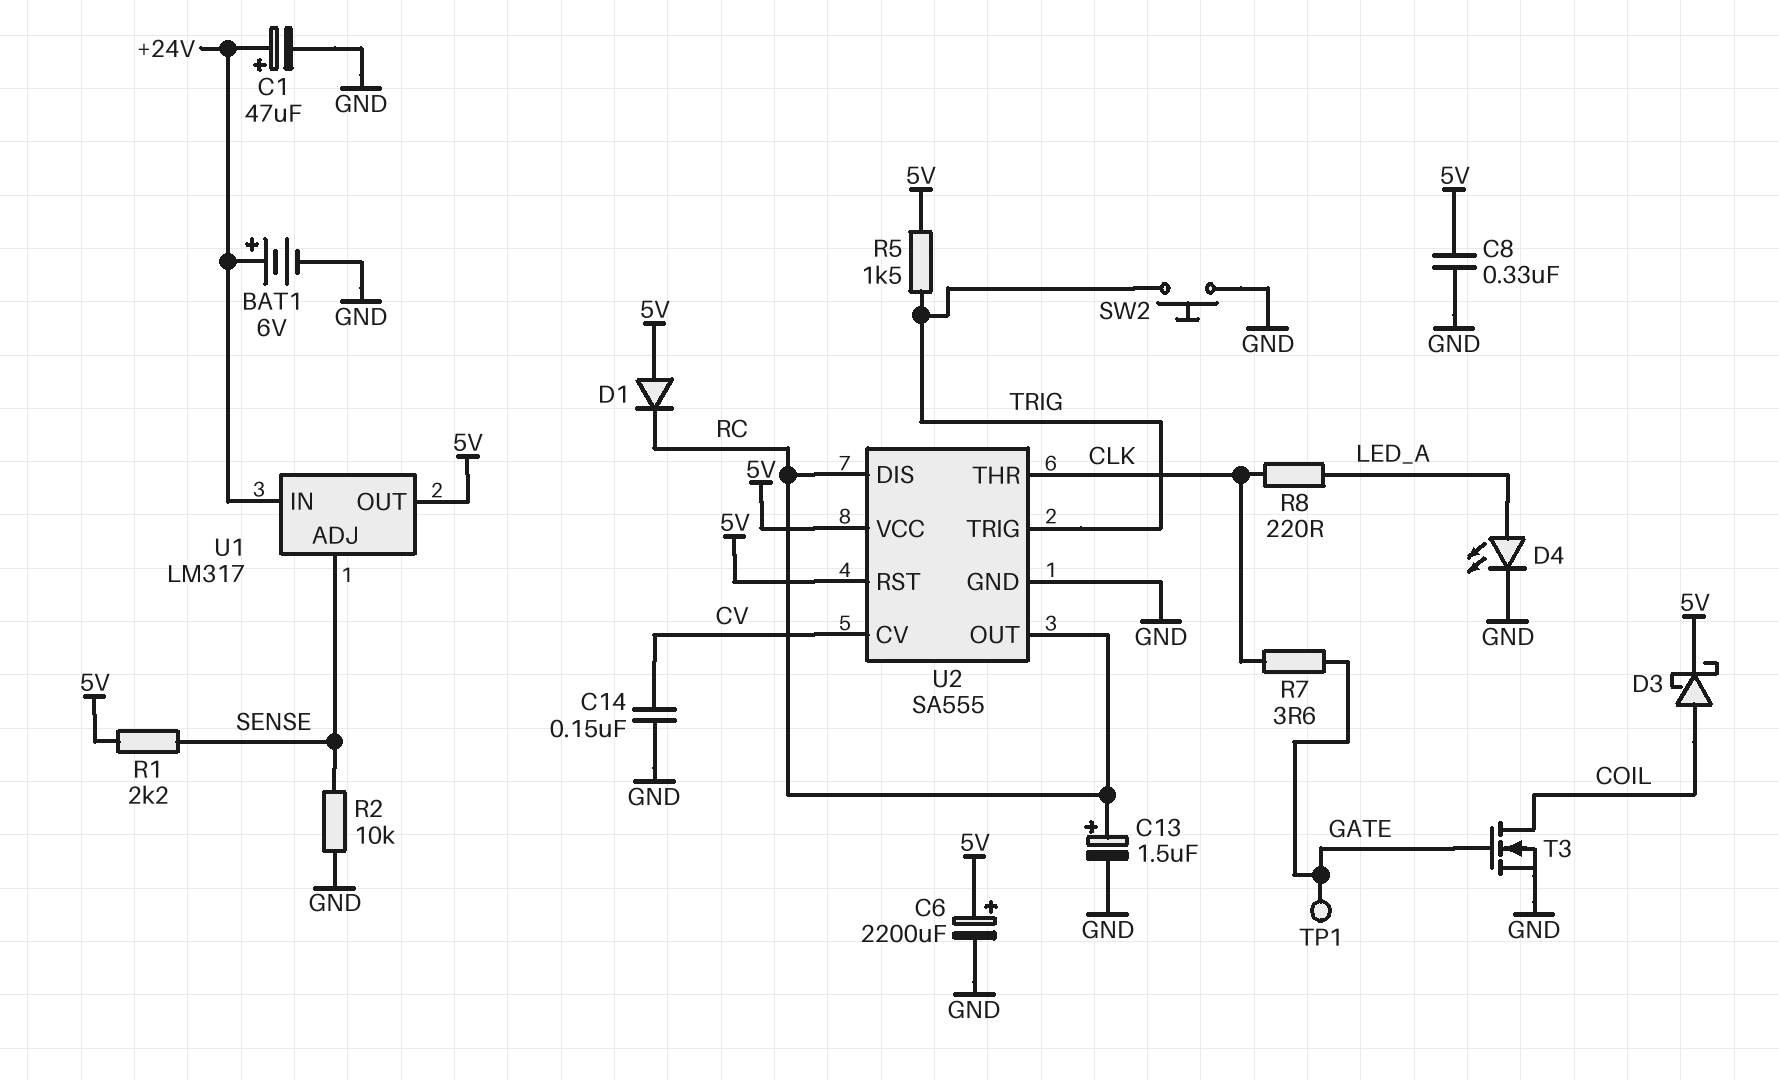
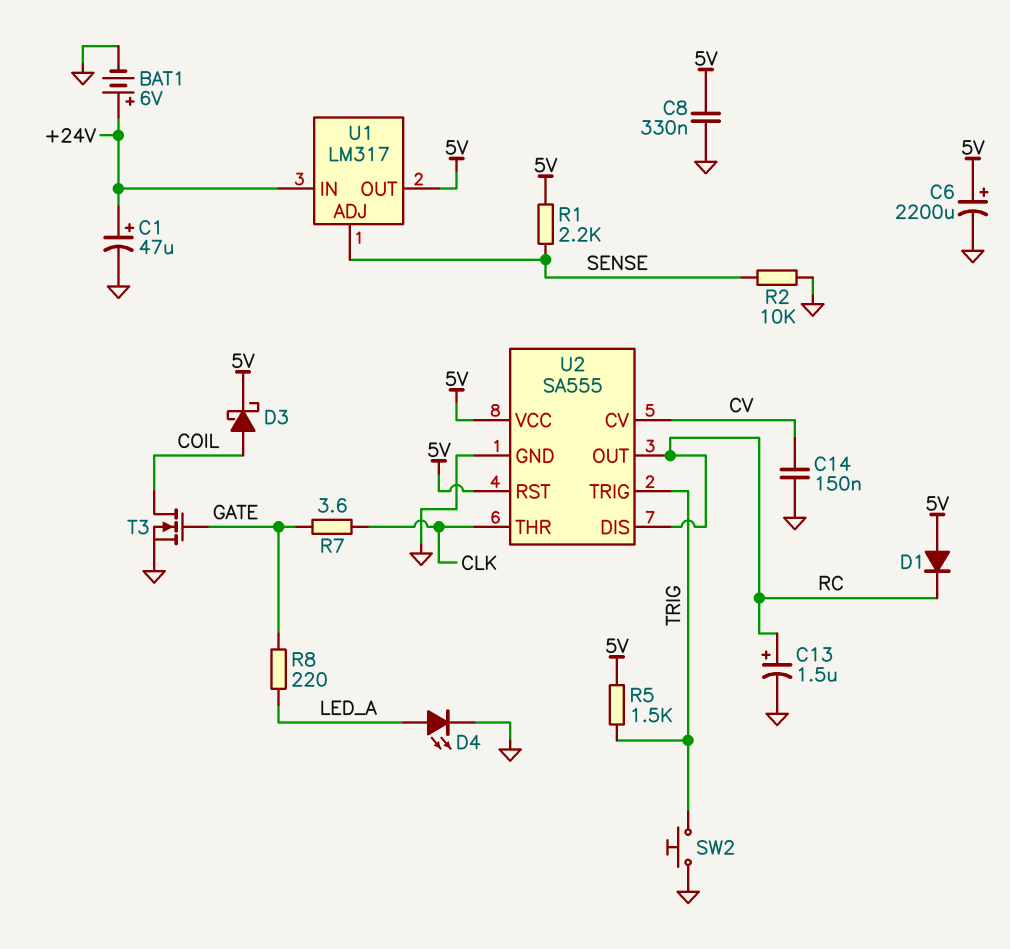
R8: 220 (CLK, LED_A) -> 220 (GATE, LED_A)
TP1: test point (GATE) -> none

